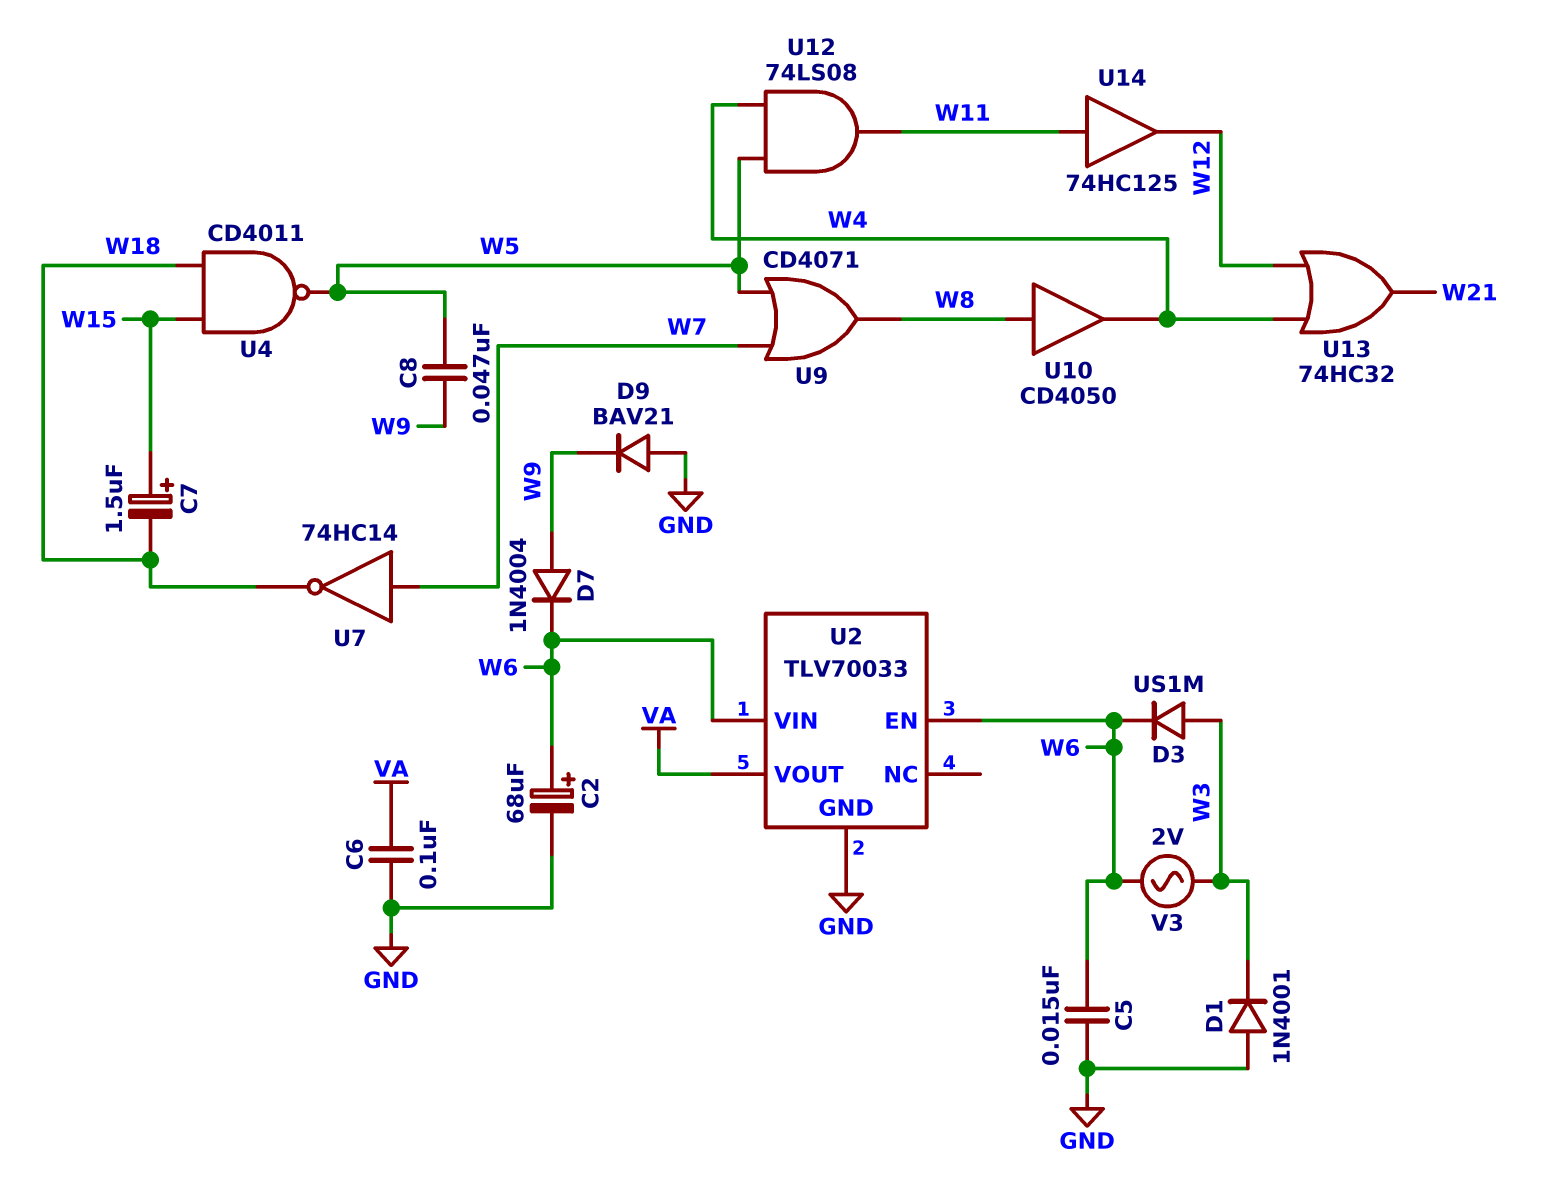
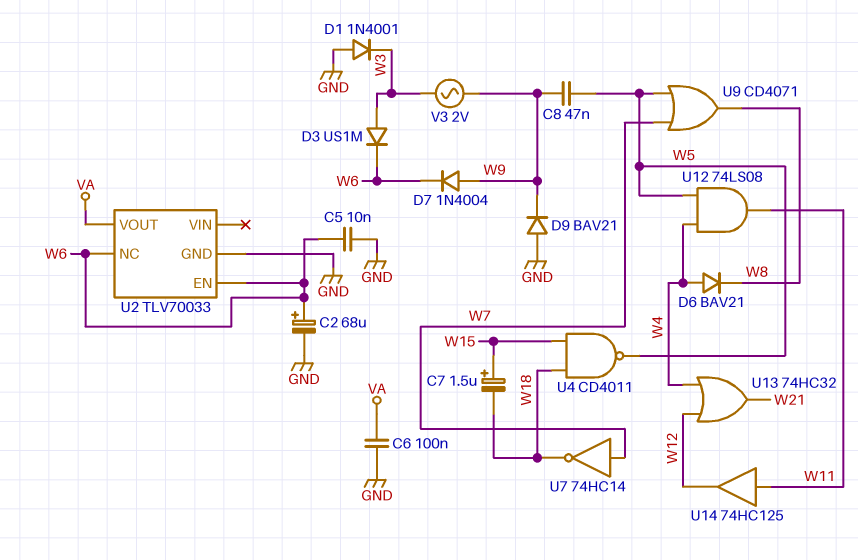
C5: 15nF (GND, W6) -> 10nF (GND, W6)
D6: none -> diode BAV21 (A W4, K W8)
U2 pin NC: none -> W6
U2 pin VIN: W6 -> none
U10: buffer CD4050 (in W8, out W4) -> none
V3: AC 2V (W3, W6) -> AC 2V (W3, W9)

